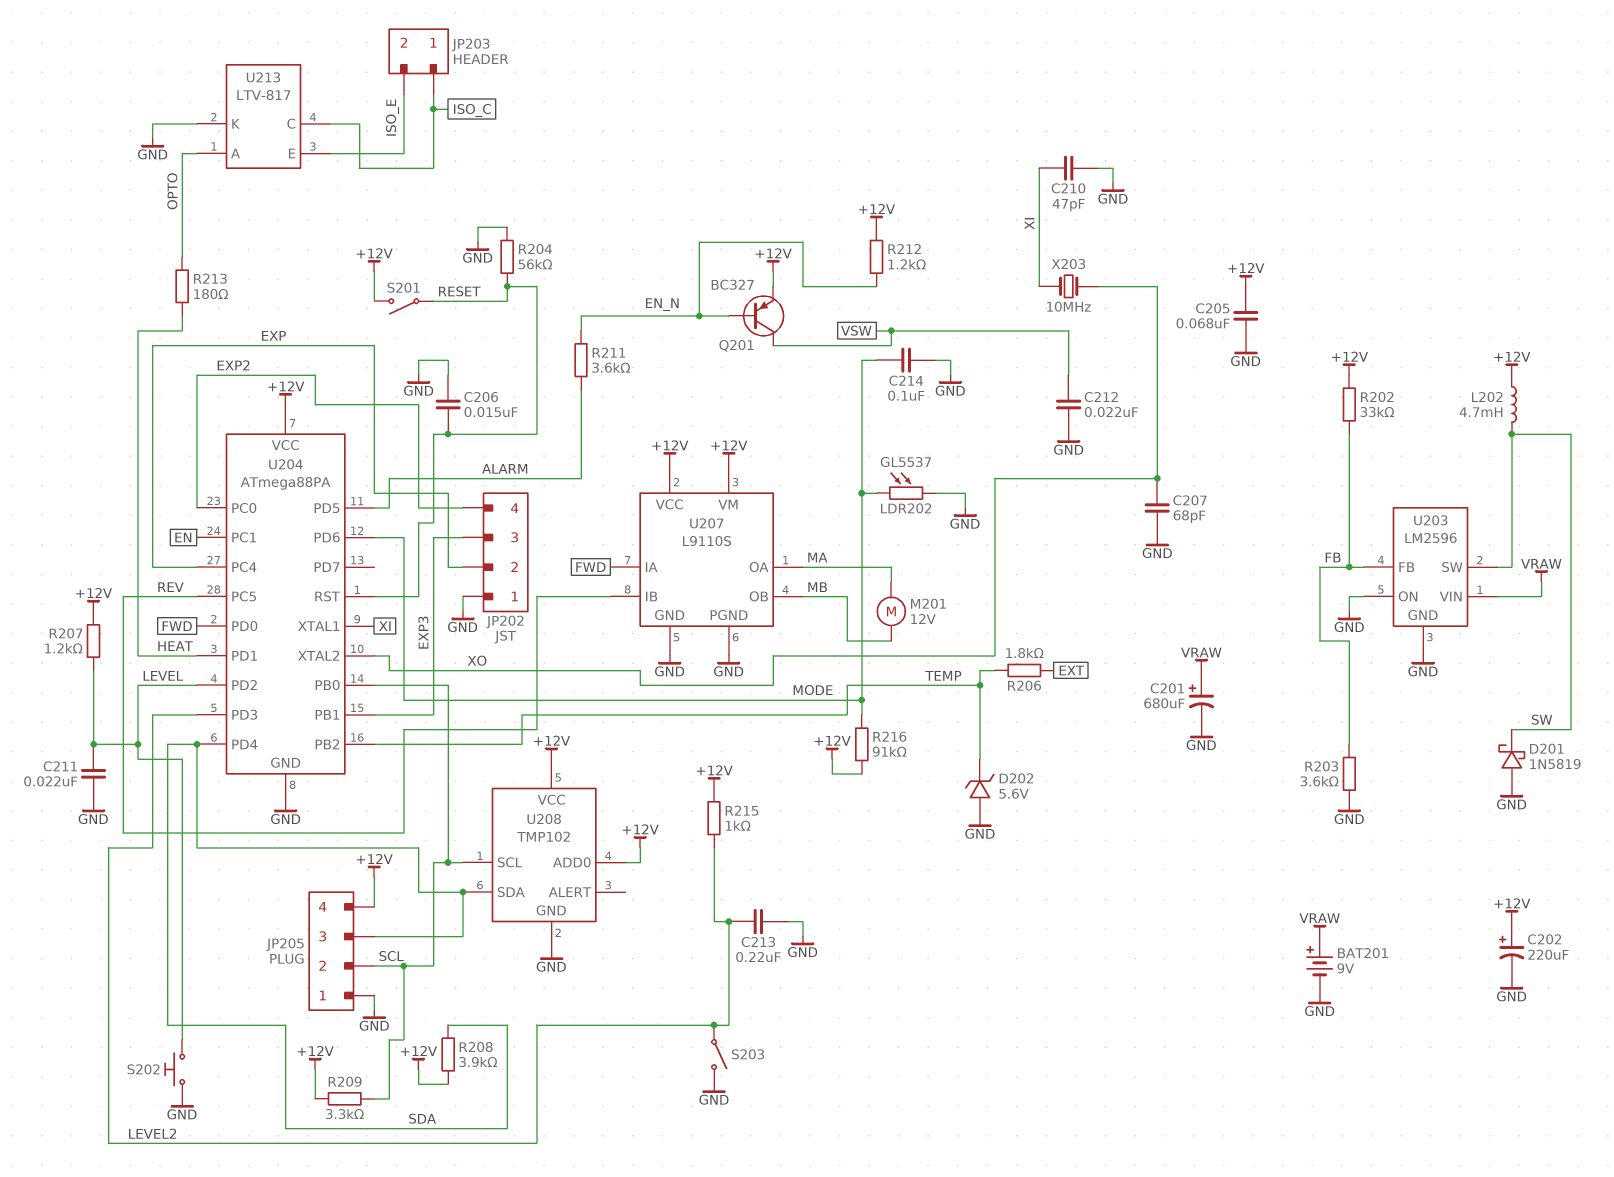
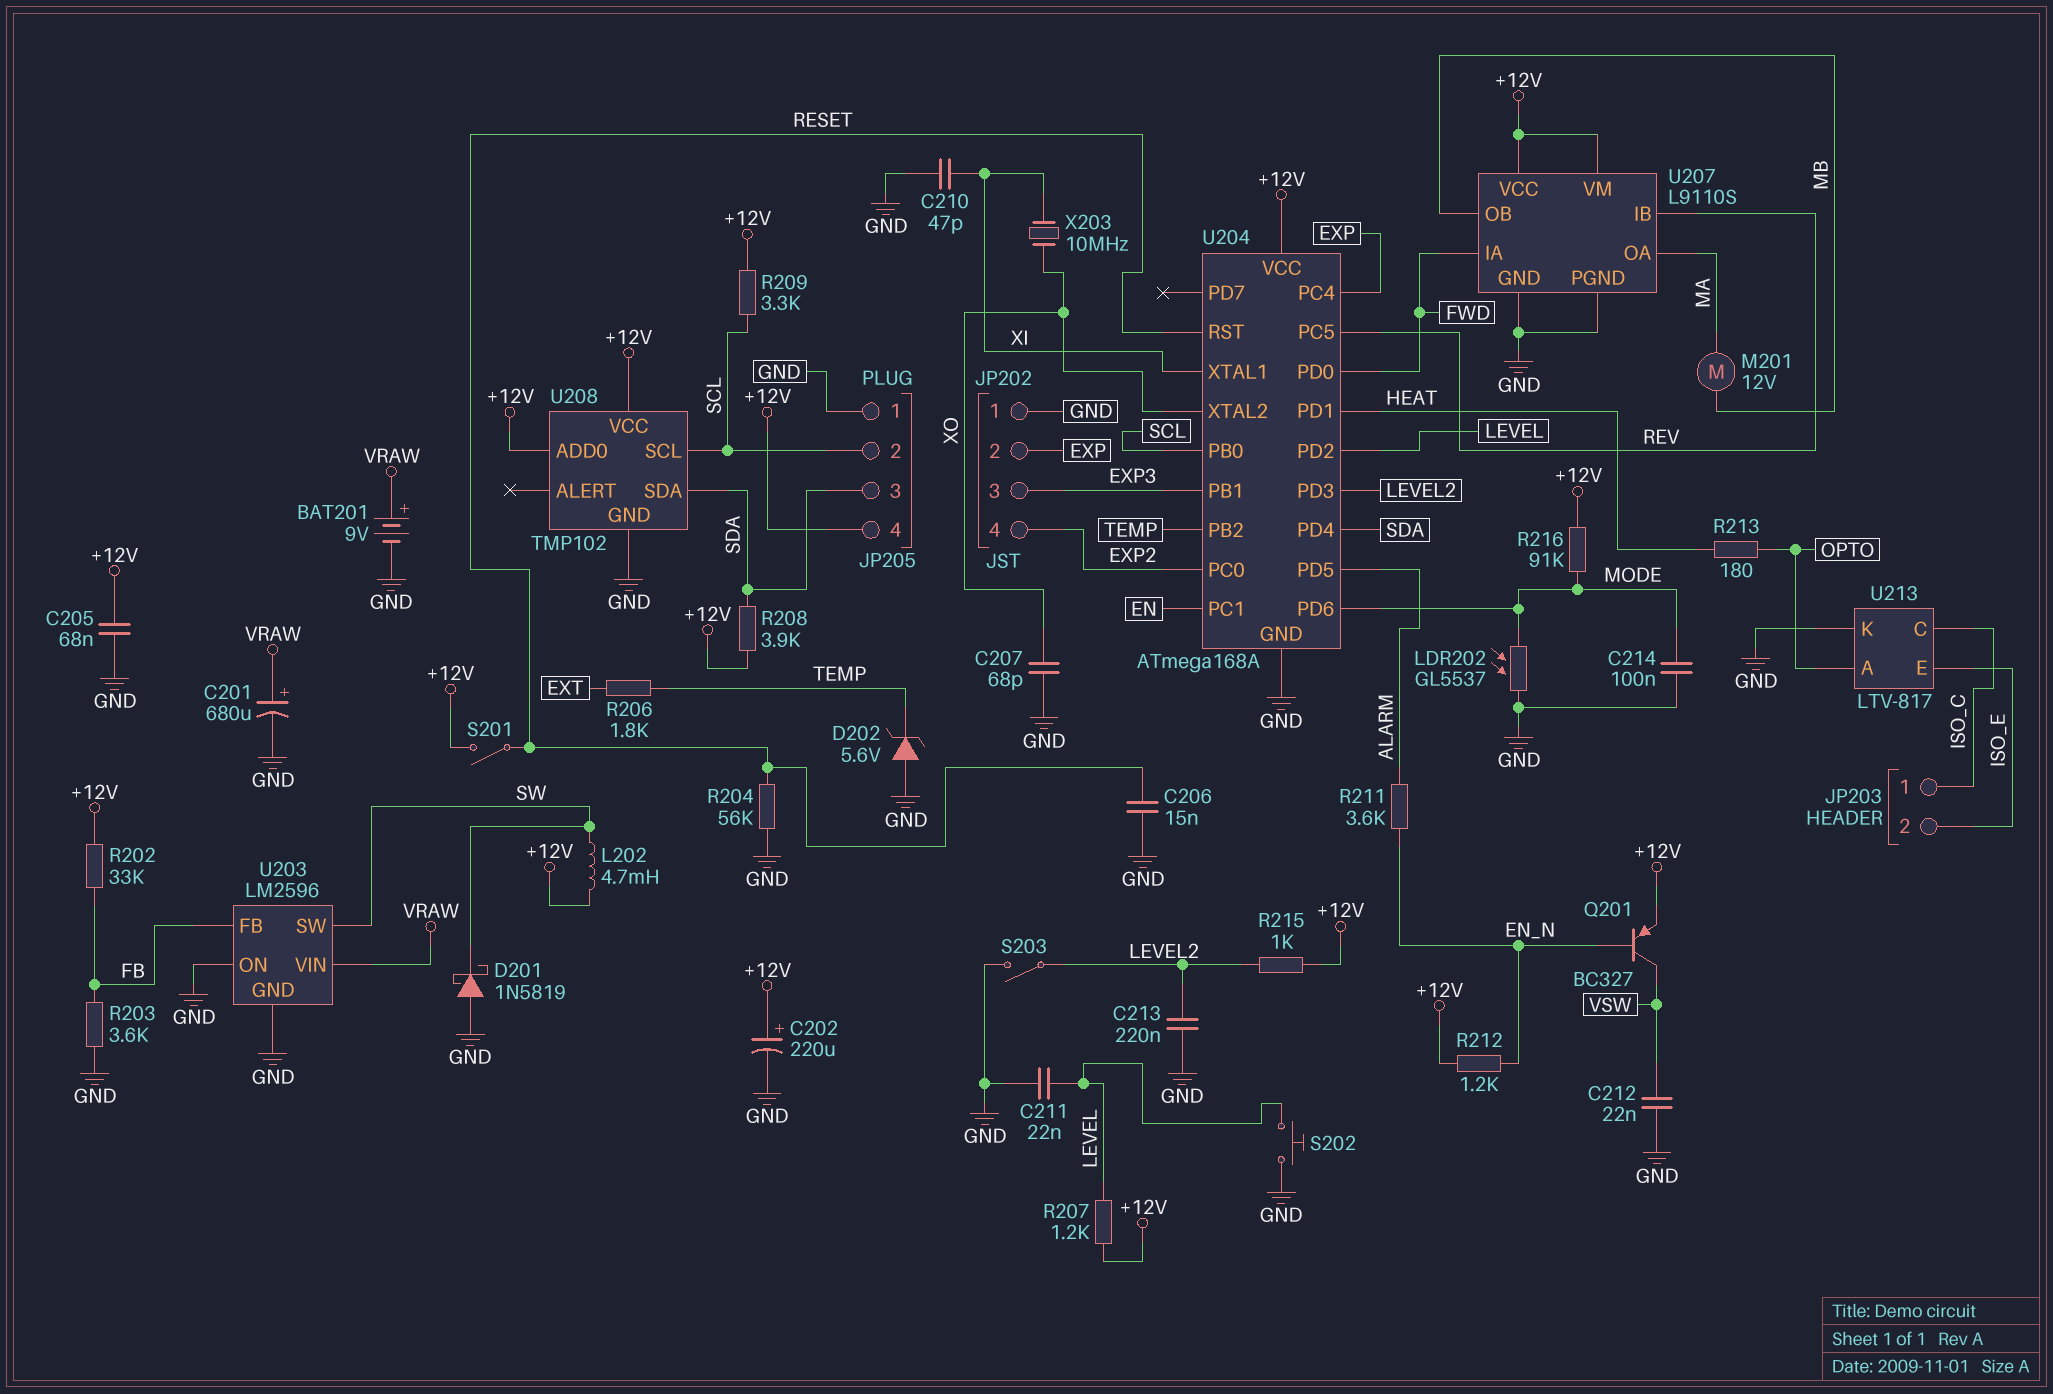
U204: ATmega88PA -> ATmega168A

